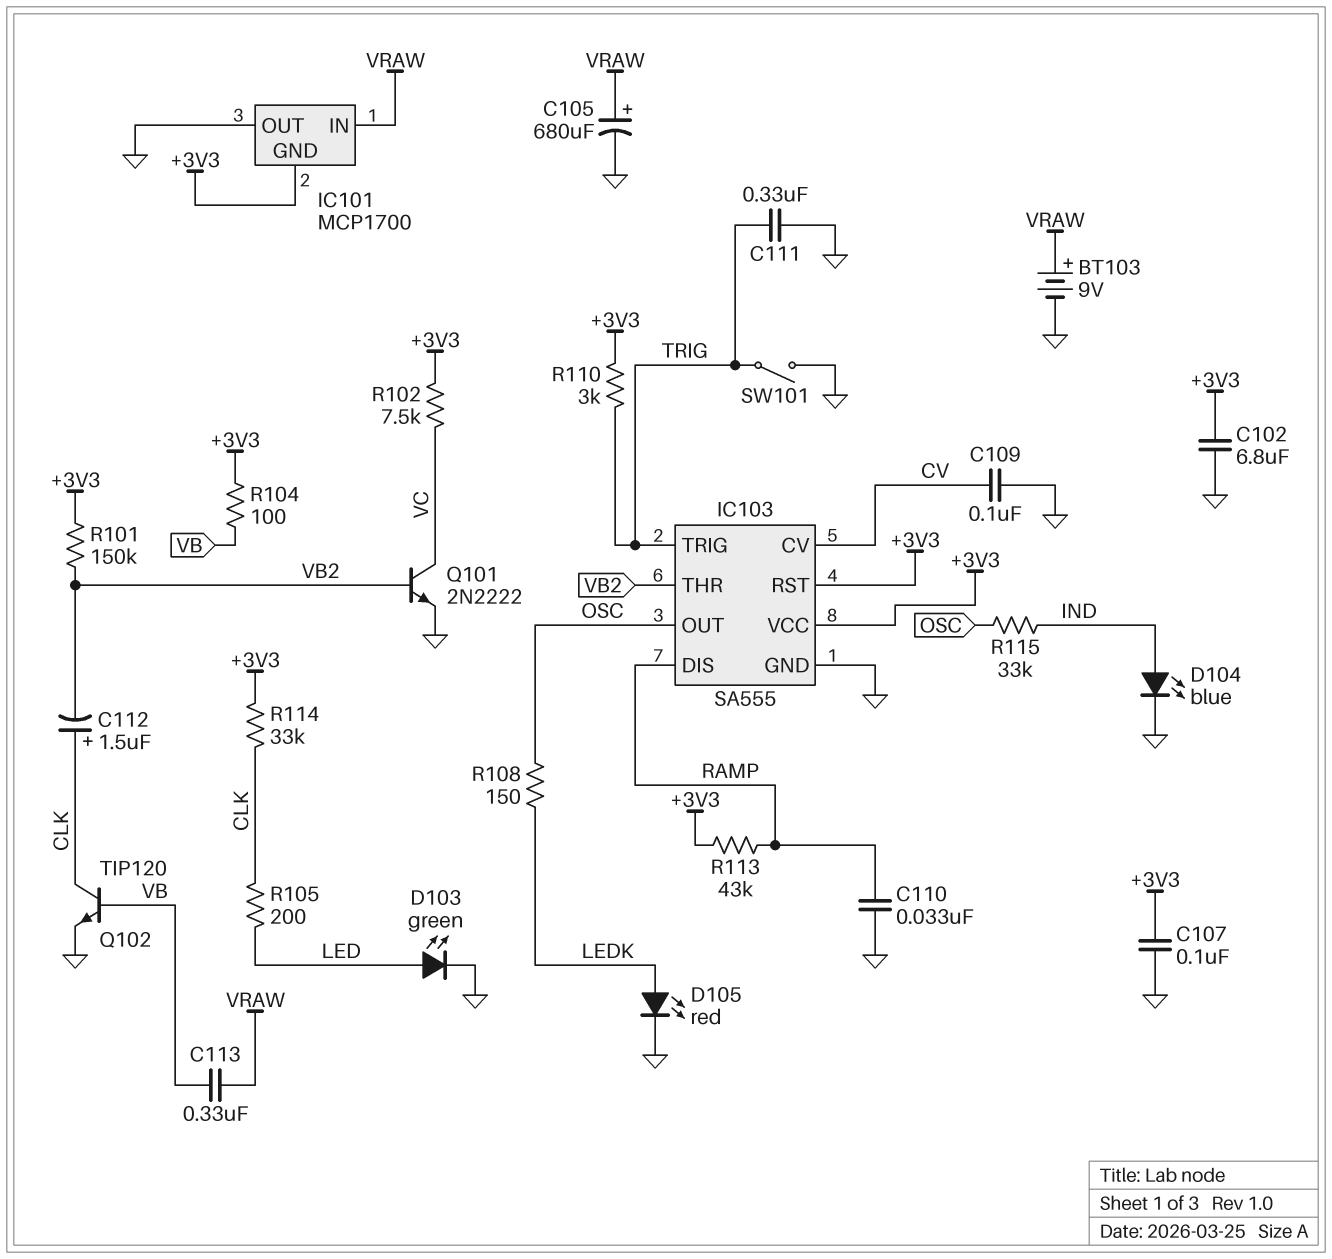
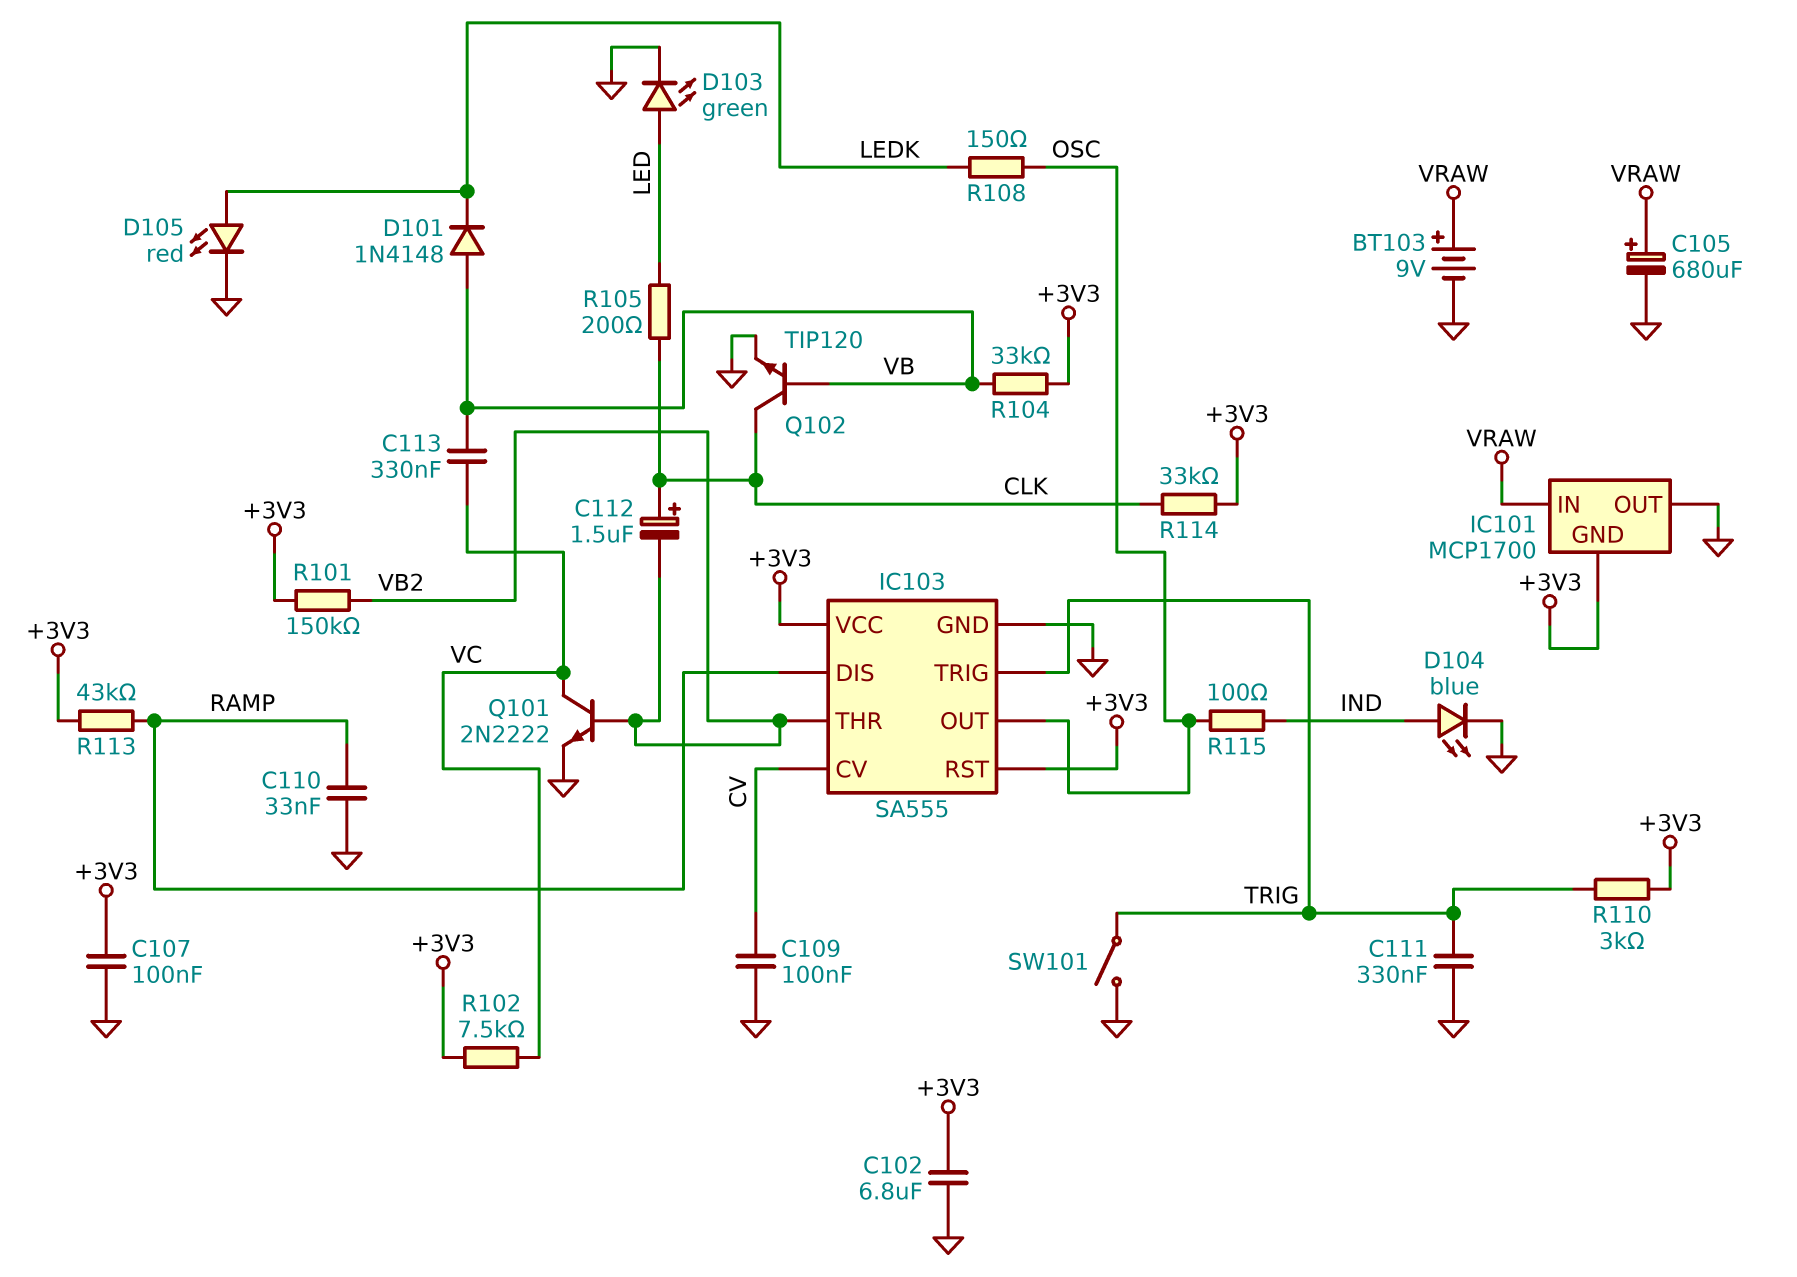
C113: 330nF (VB, VRAW) -> 330nF (VB, VC)
D101: none -> diode 1N4148 (A VB, K LEDK)
R104: 100 (+3V3, VB) -> 33k (+3V3, VB)
R115: 33k (IND, OSC) -> 100 (IND, OSC)

